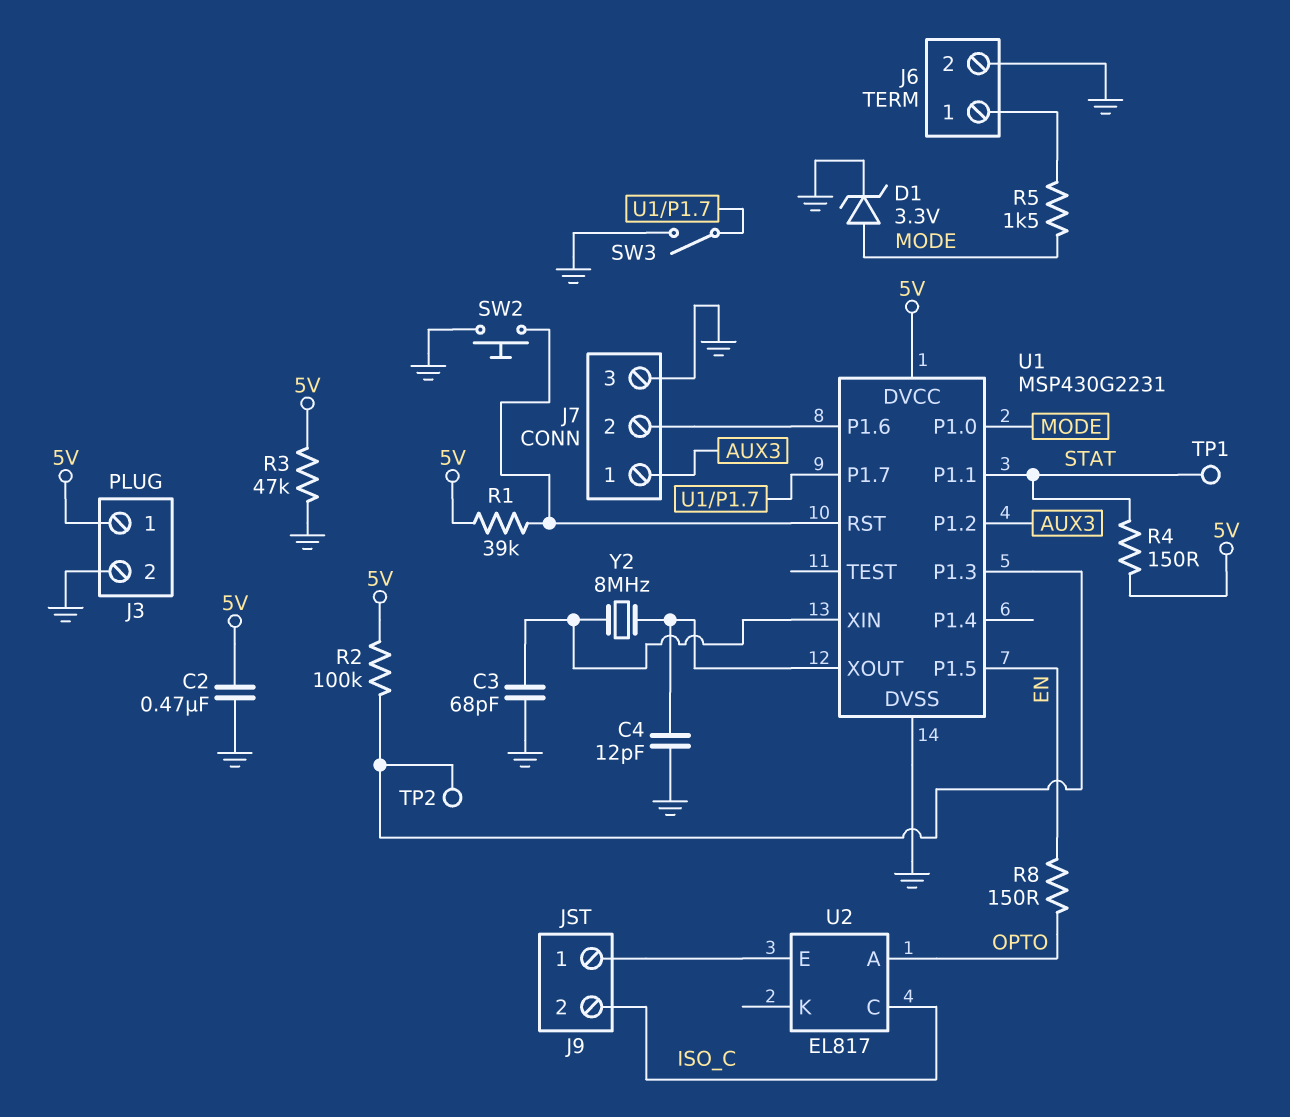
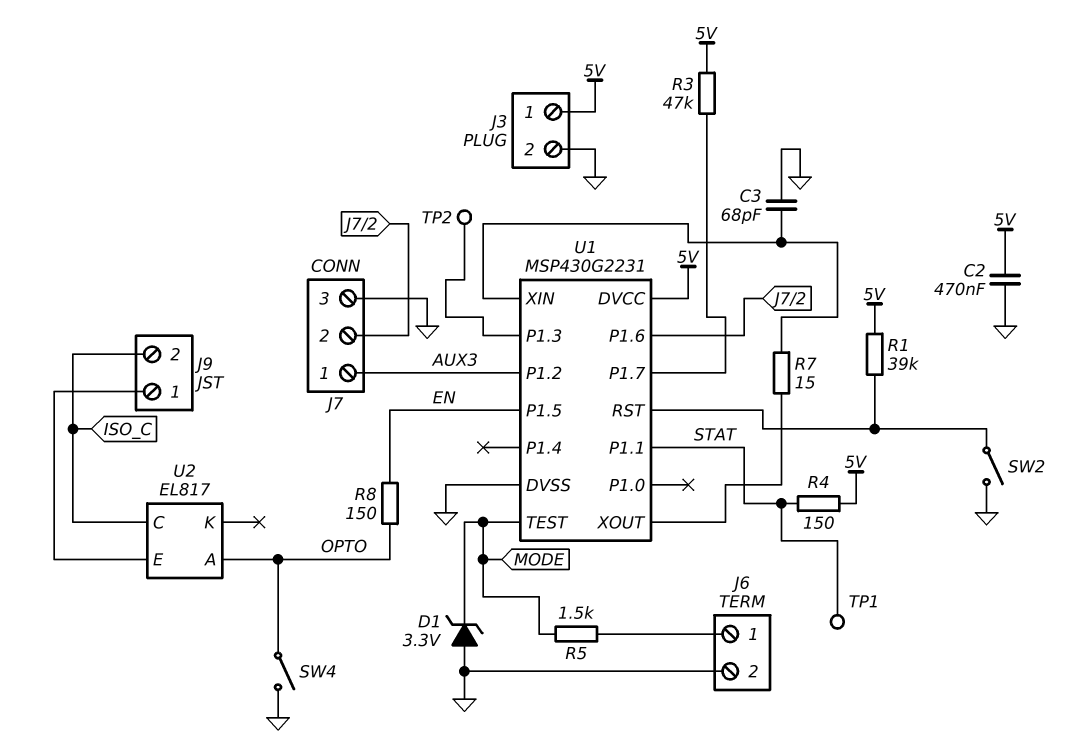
C4: 12pF (GND, U1/XOUT) -> none
D1: zener 3.3V (A MODE, K GND) -> zener 3.3V (A GND, K MODE)
R2: 100k (5V, U1/P1.3) -> none
R3: 47k (5V, GND) -> 47k (5V, U1/P1.7)
R7: none -> 15 (U1/XIN, U1/XOUT)
SW2: button (GND, U1/RST) -> switch (GND, U1/RST)
SW3: switch (GND, U1/P1.7) -> none
SW4: none -> switch (GND, OPTO)
U1 pin P1.0: MODE -> none
U1 pin TEST: none -> MODE
Y2: 8MHz (U1/XIN, U1/XOUT) -> none

